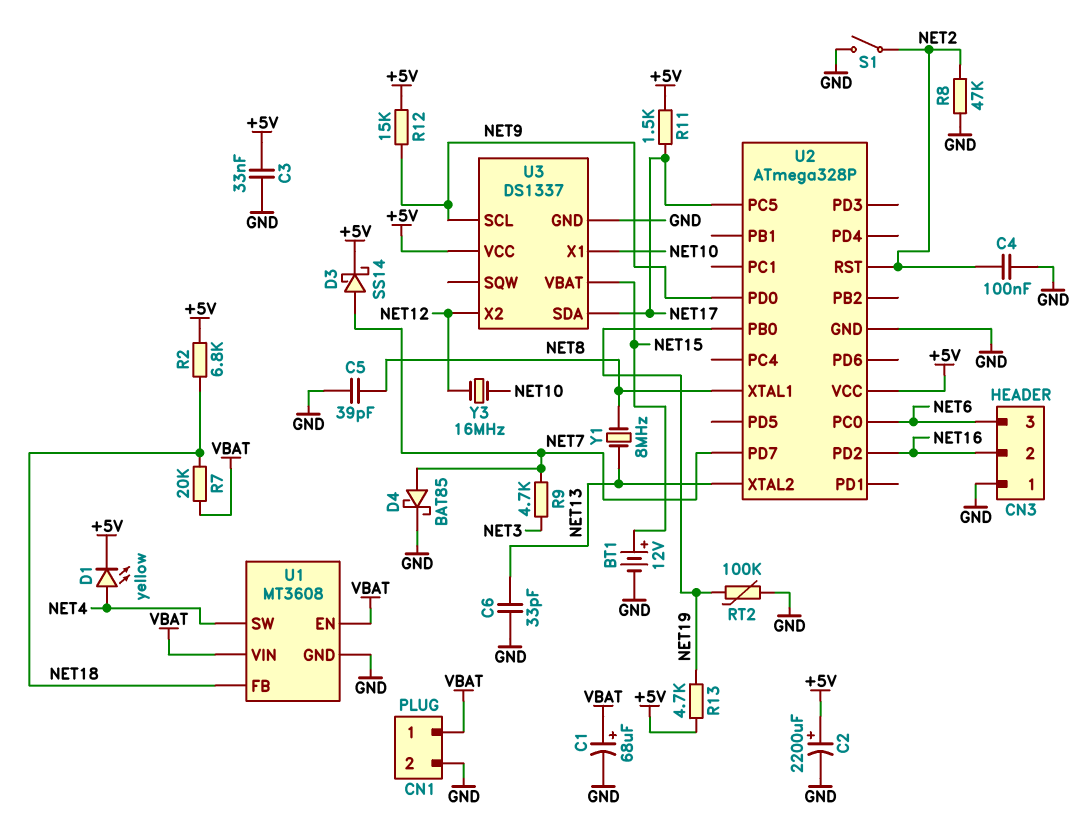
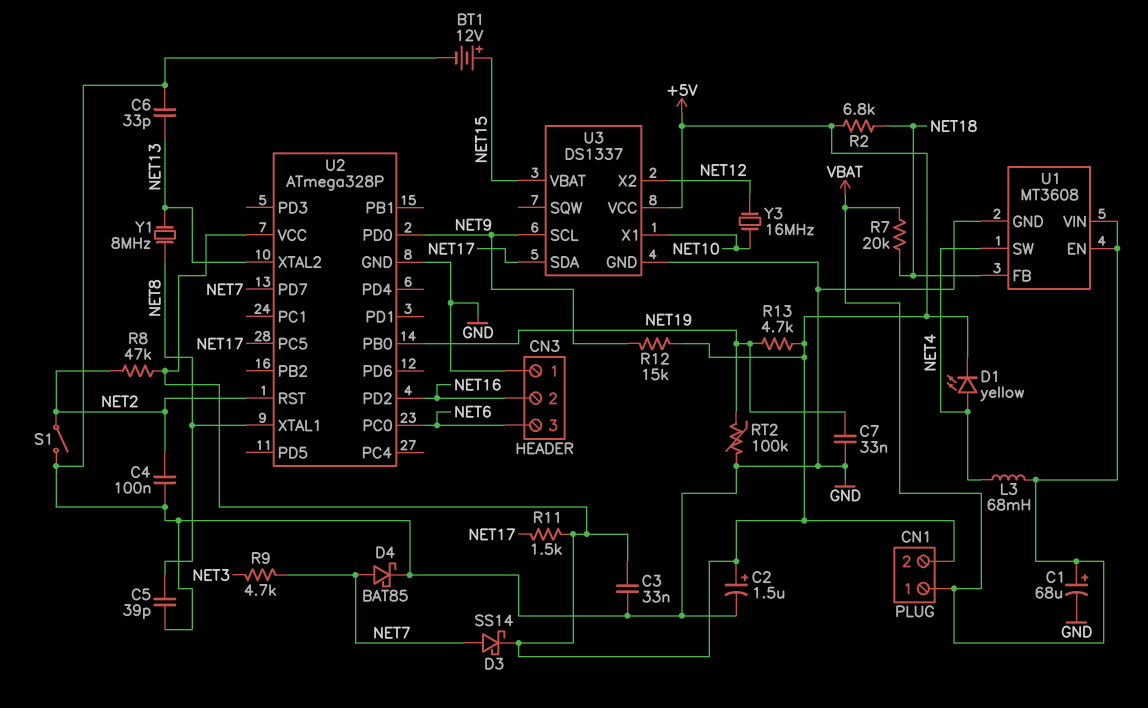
C2: 2200uF (plus +5V, minus GND) -> 1.5uF (plus +5V, minus GND)
C7: none -> 33nF (GND, NET19)
CN1 pin 2: GND -> +5V
L3: none -> 68mH (NET4, VBAT)
R8: 47k (GND, NET2) -> 47k (+5V, NET2)

